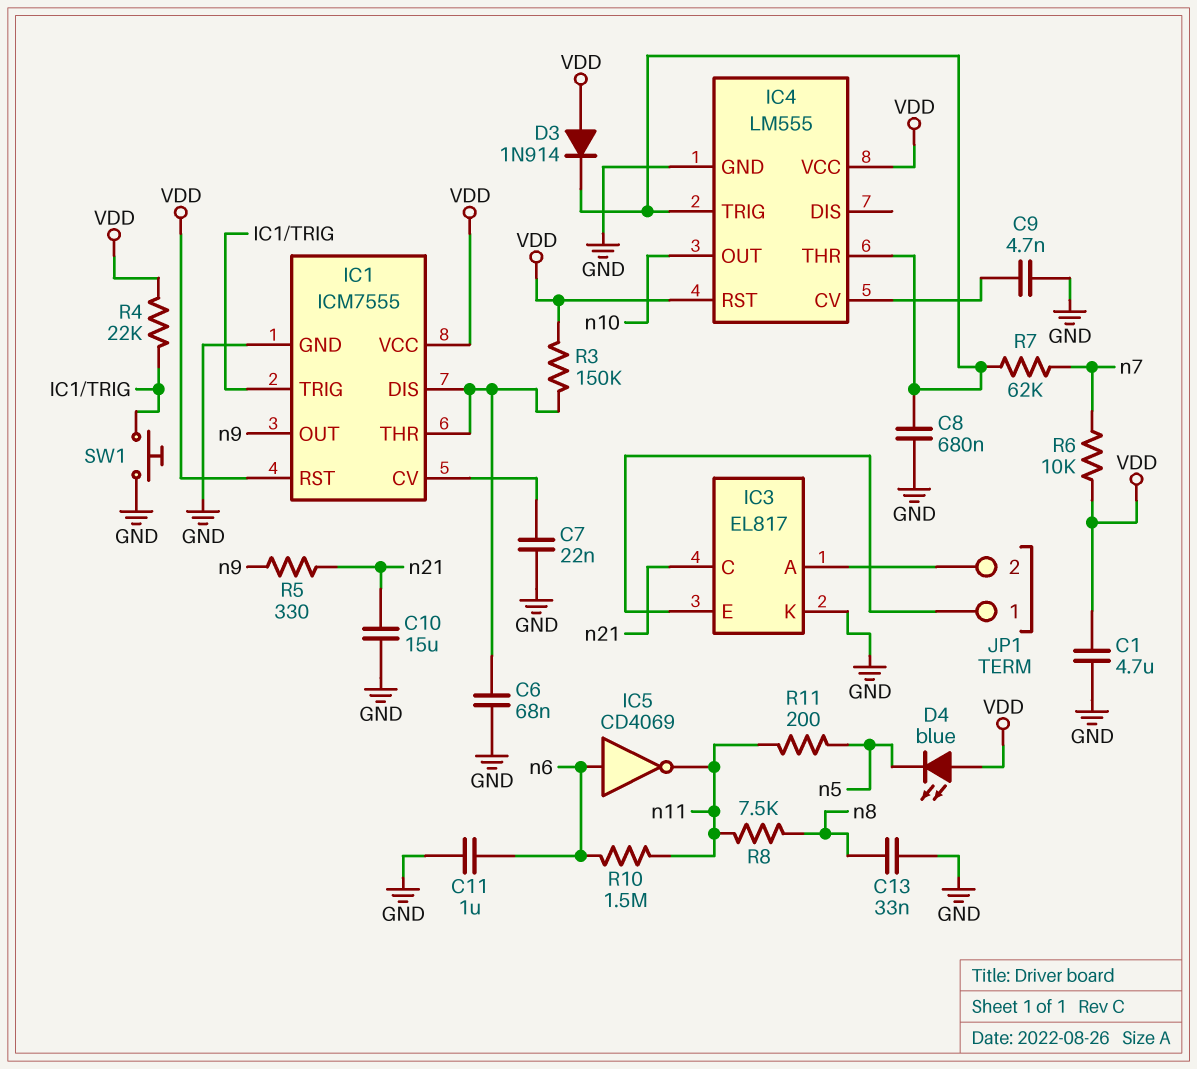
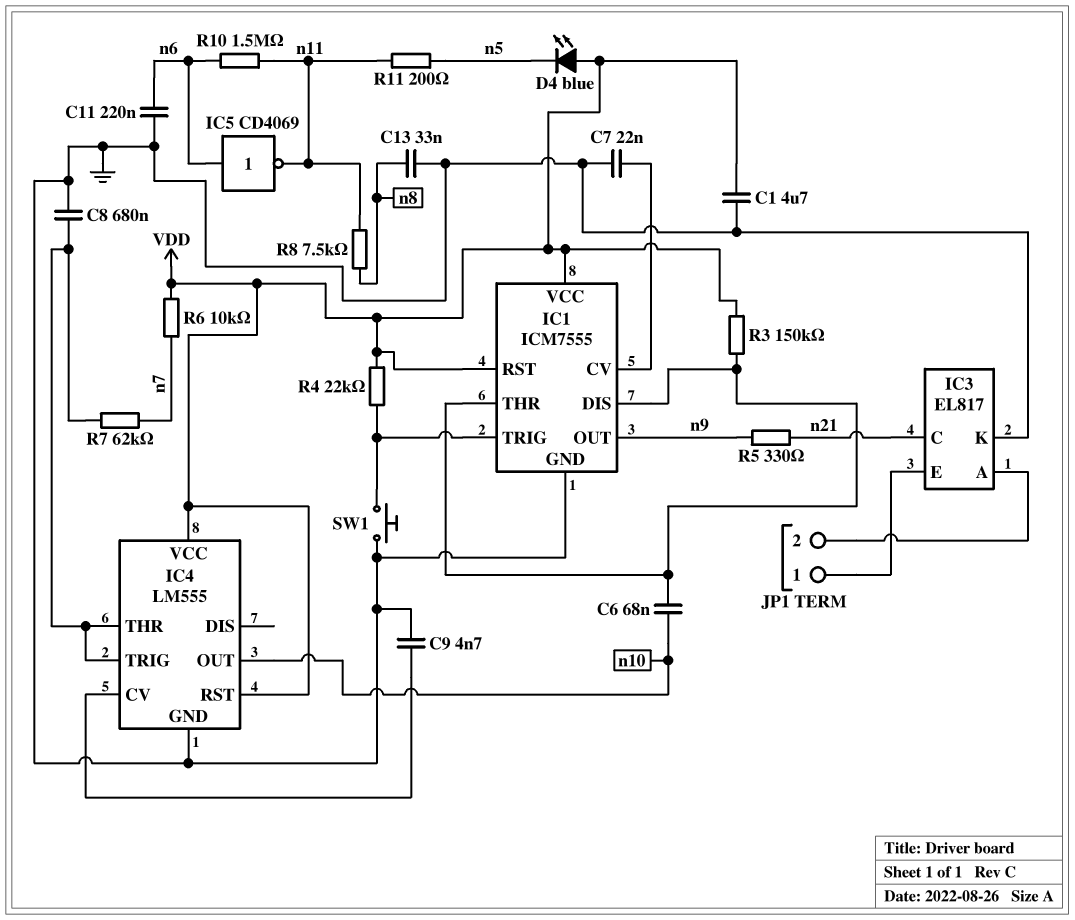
C6: 68nF (GND, IC1/DIS) -> 68nF (IC1/DIS, n10)
C10: 15uF (GND, n21) -> none
C11: 1uF (GND, n6) -> 220nF (GND, n6)
D3: diode 1N914 (A VDD, K IC4/THR) -> none

